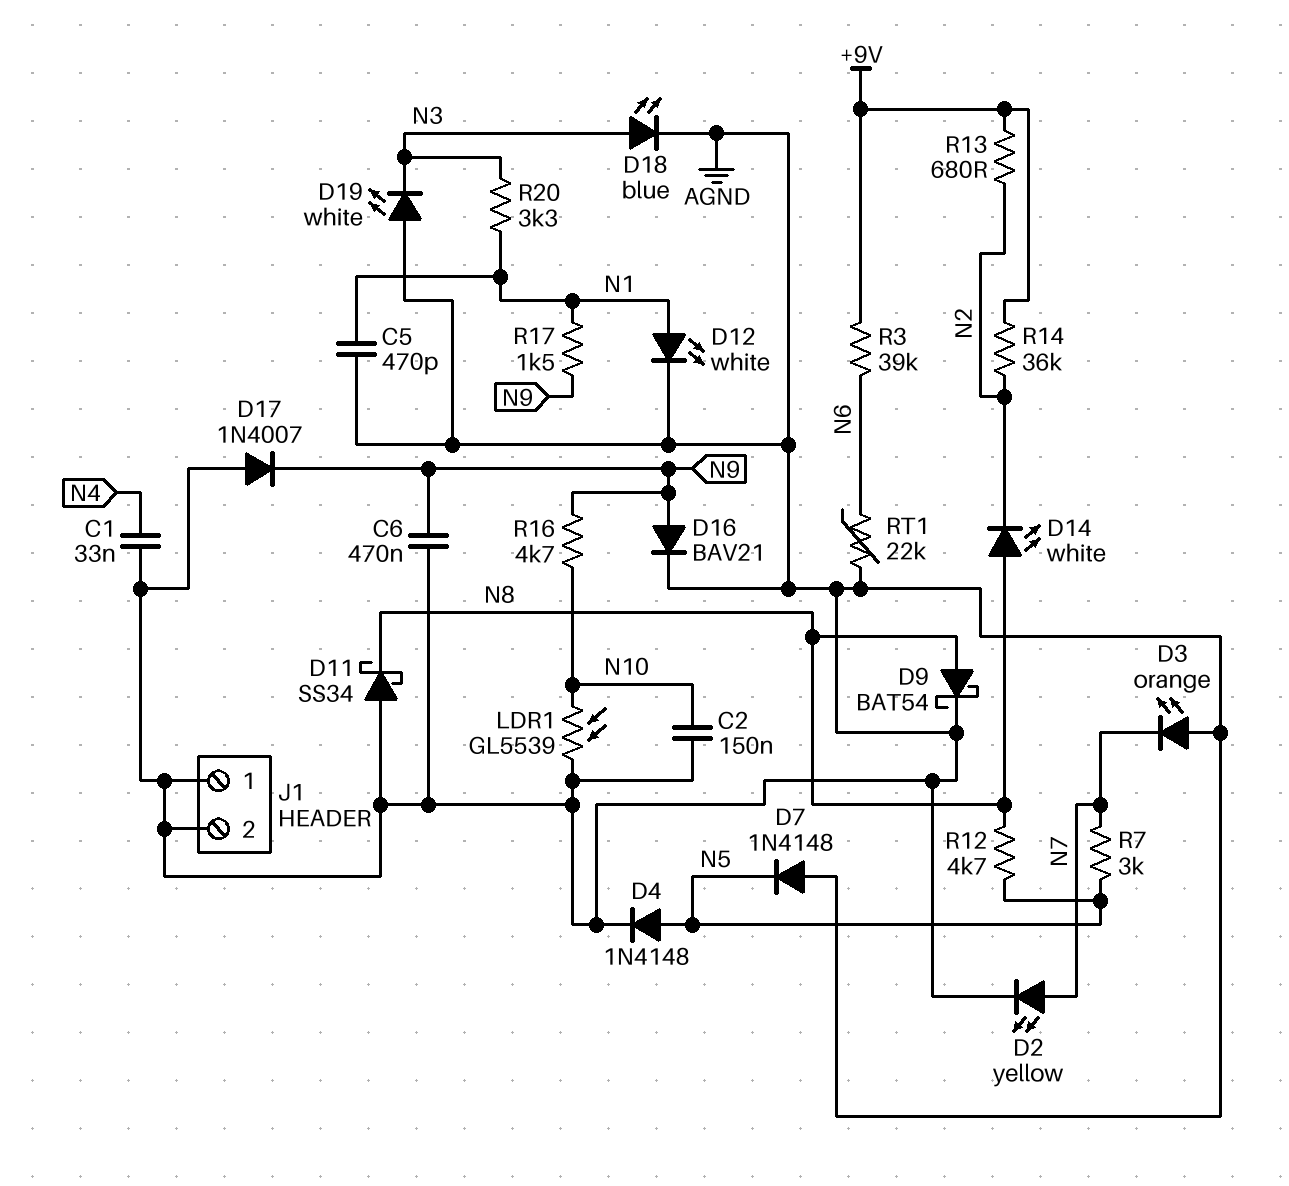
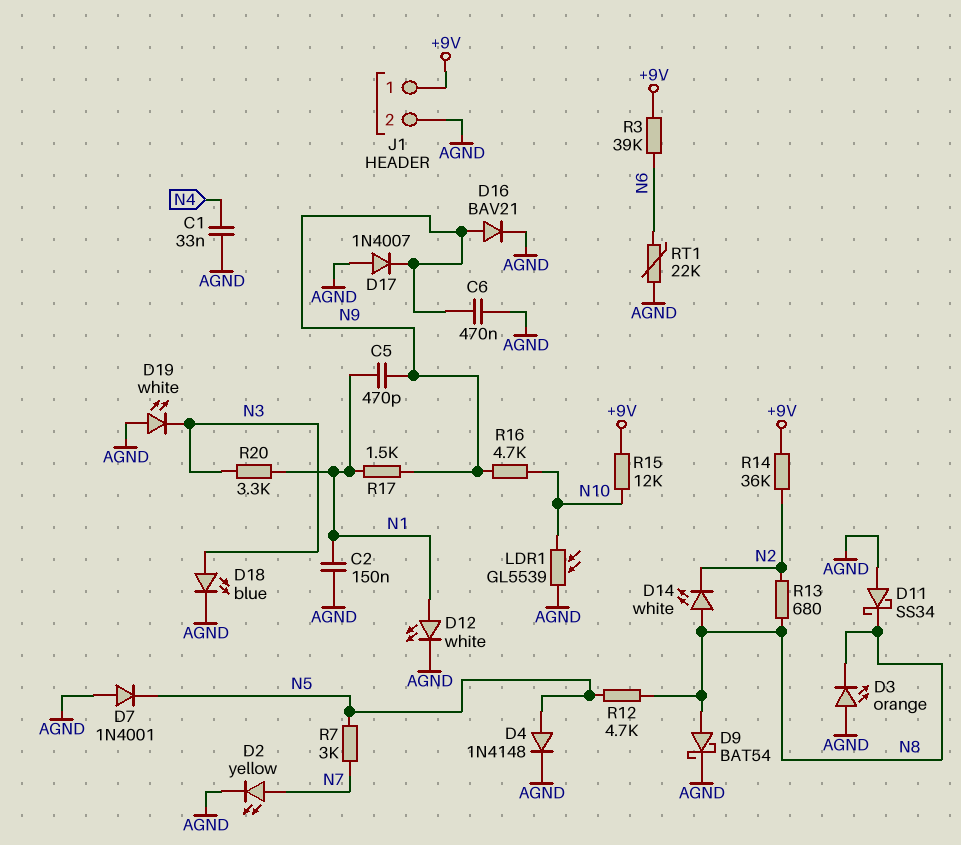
C2: 150nF (AGND, N10) -> 150nF (AGND, N1)
C5: 470pF (AGND, N1) -> 470pF (N1, N9)
D3: LED orange (A AGND, K N7) -> LED orange (A AGND, K N8)
D7: diode 1N4148 (A AGND, K N5) -> diode 1N4001 (A AGND, K N5)
J1 pin 1: AGND -> +9V
R13: 680 (+9V, N2) -> 680 (N2, N8)
R15: none -> 12k (+9V, N10)

